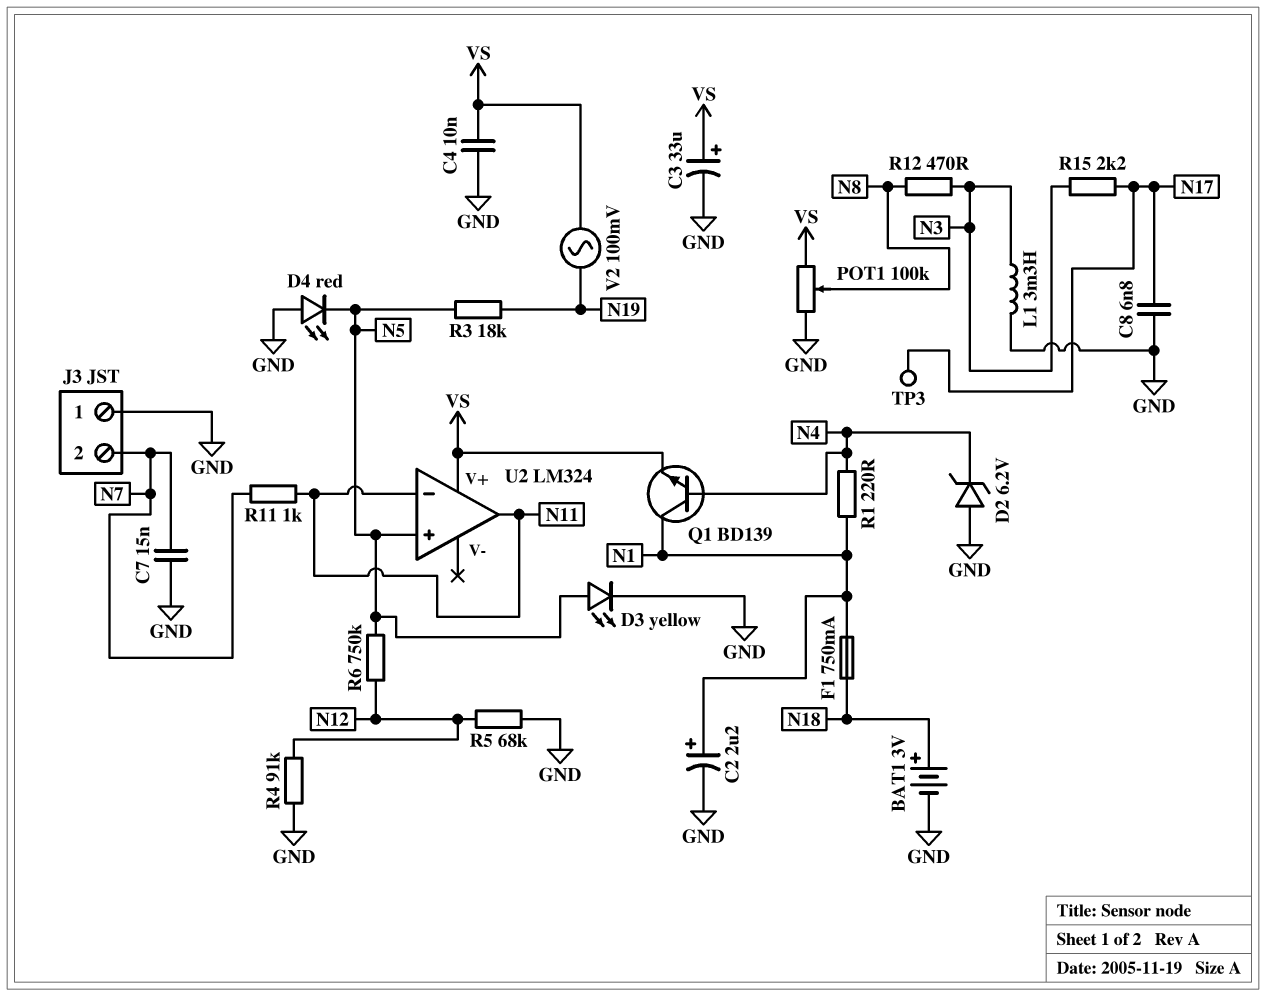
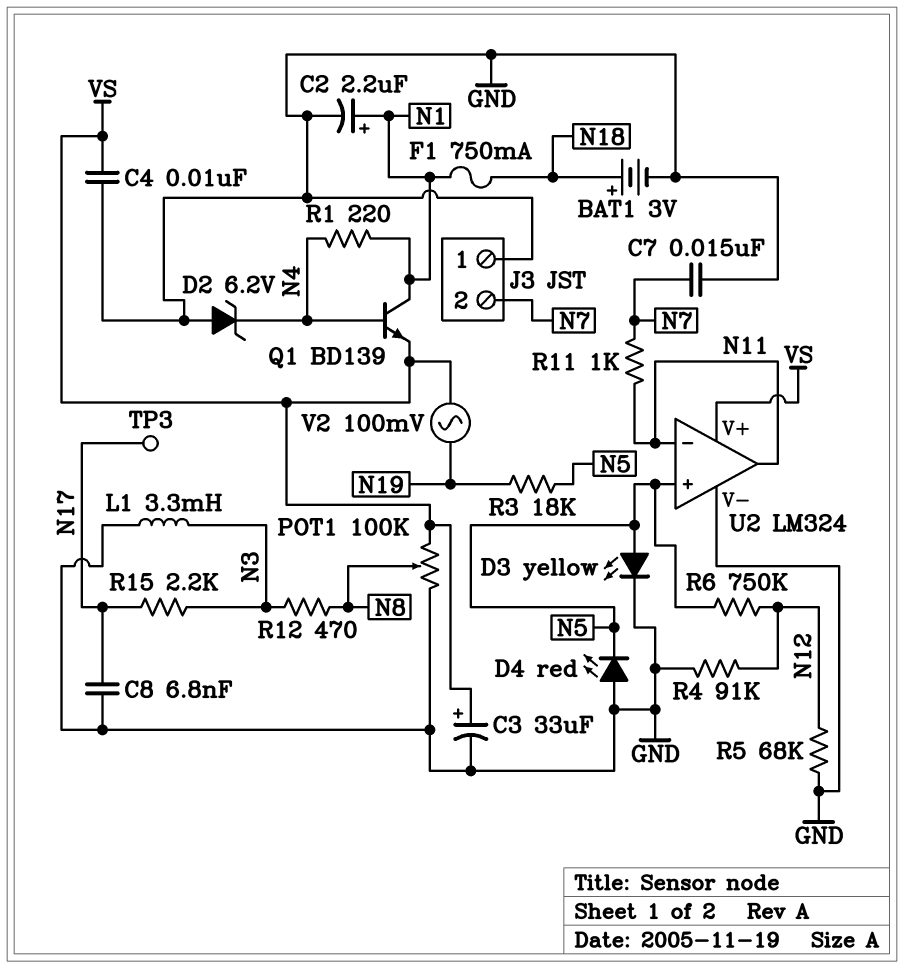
U2 pin V-: none -> GND

